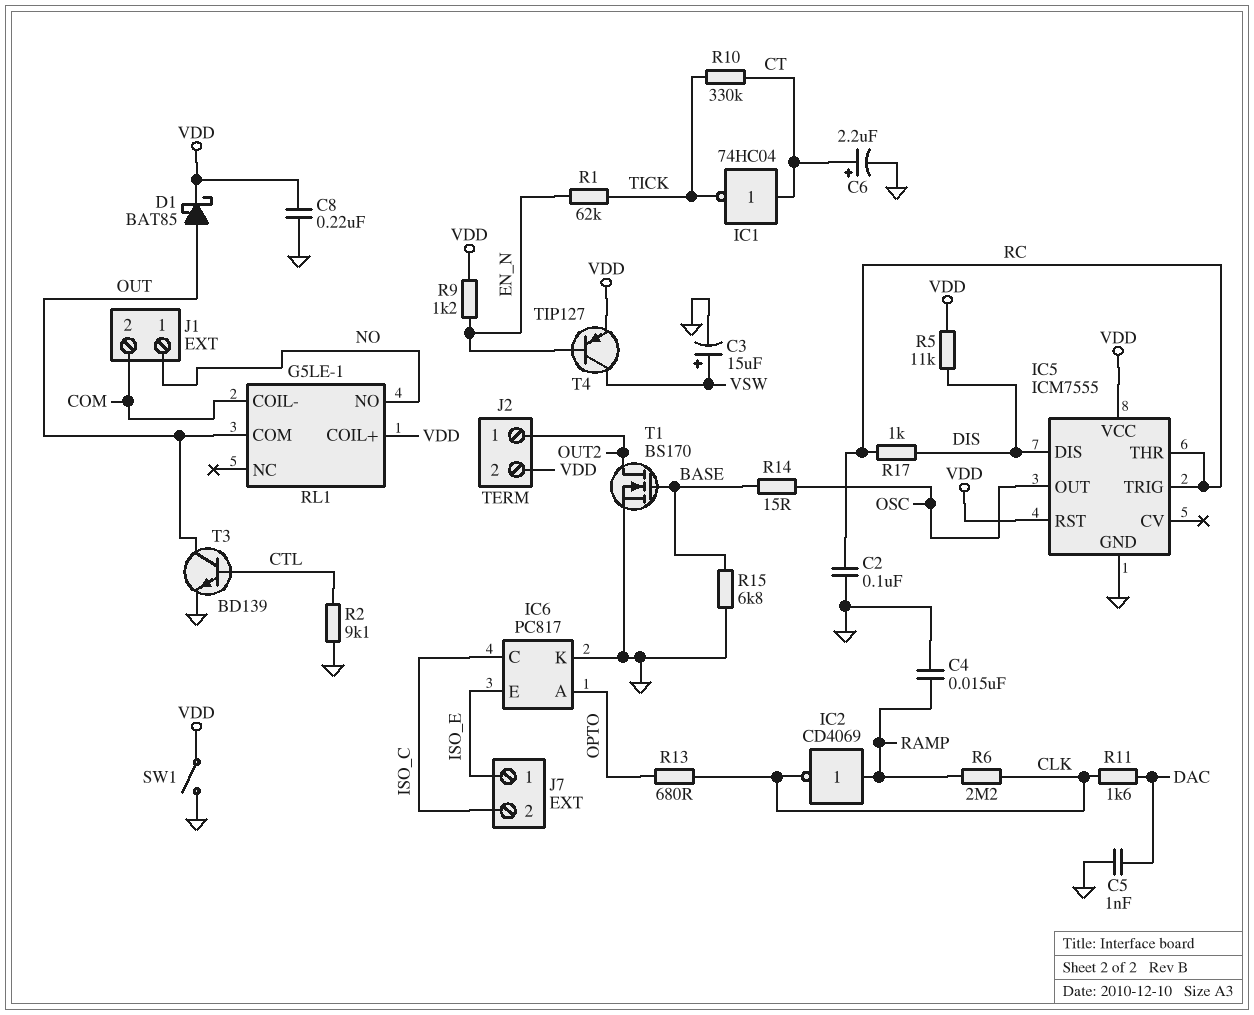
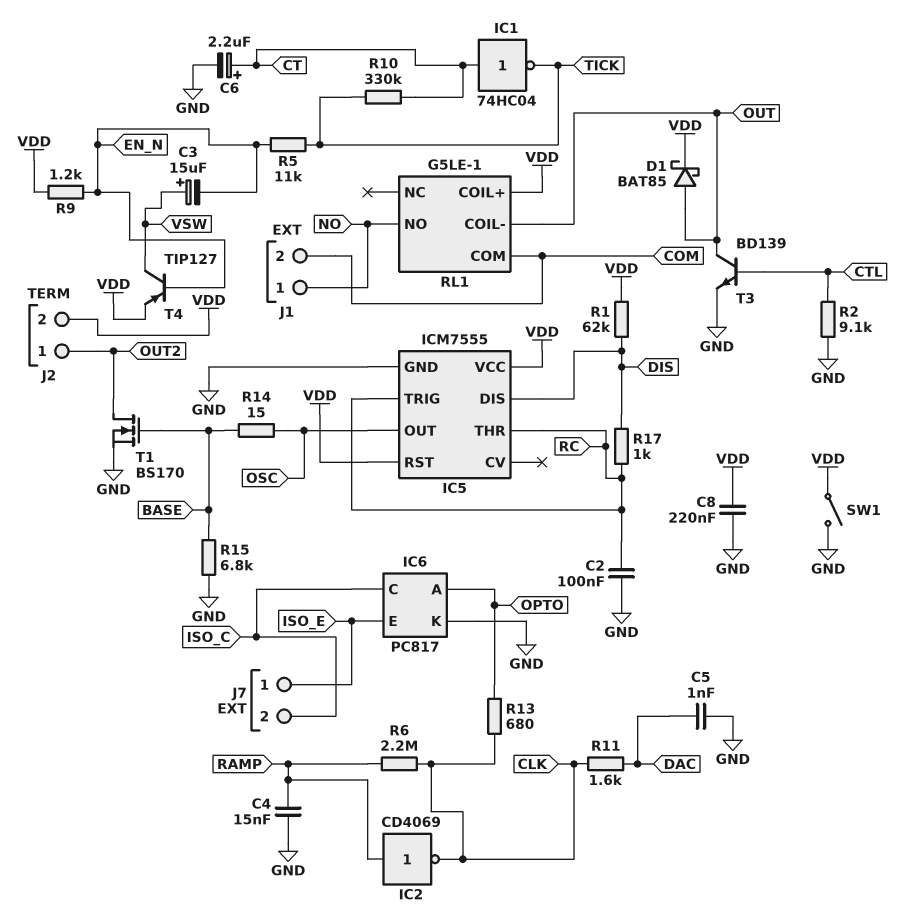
C3: 15uF (plus VSW, minus GND) -> 15uF (plus VSW, minus EN_N)
R1: 62k (EN_N, TICK) -> 62k (DIS, VDD)
R5: 11k (DIS, VDD) -> 11k (EN_N, TICK)
RL1 pin COIL-: COM -> OUT
RL1 pin COM: OUT -> COM

